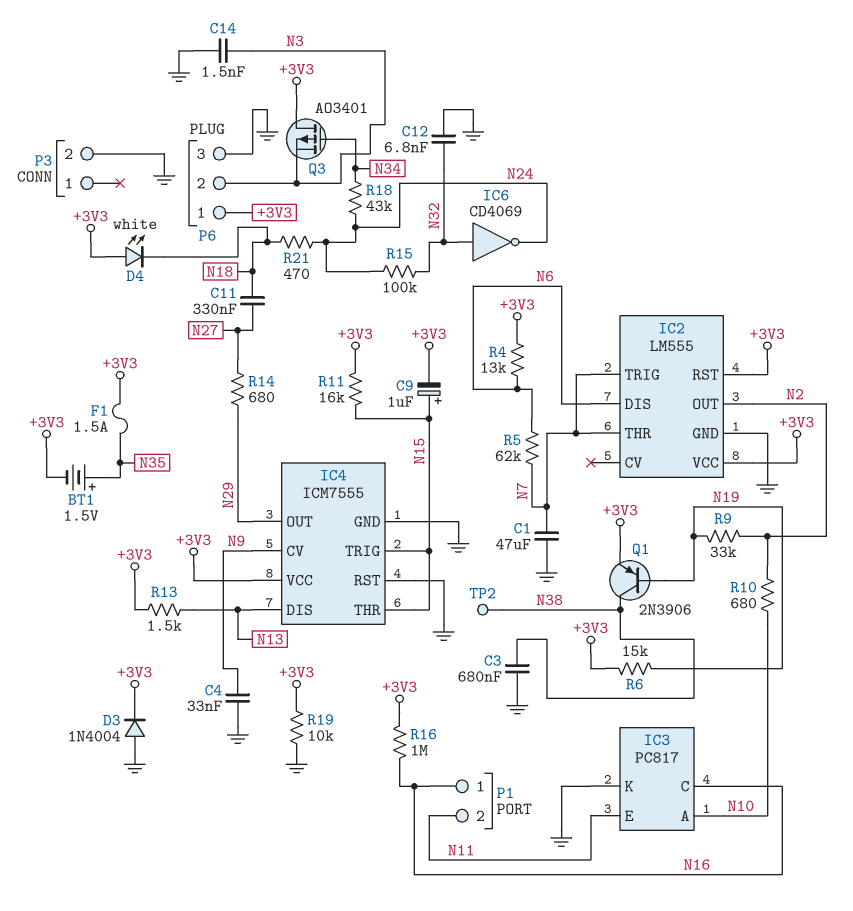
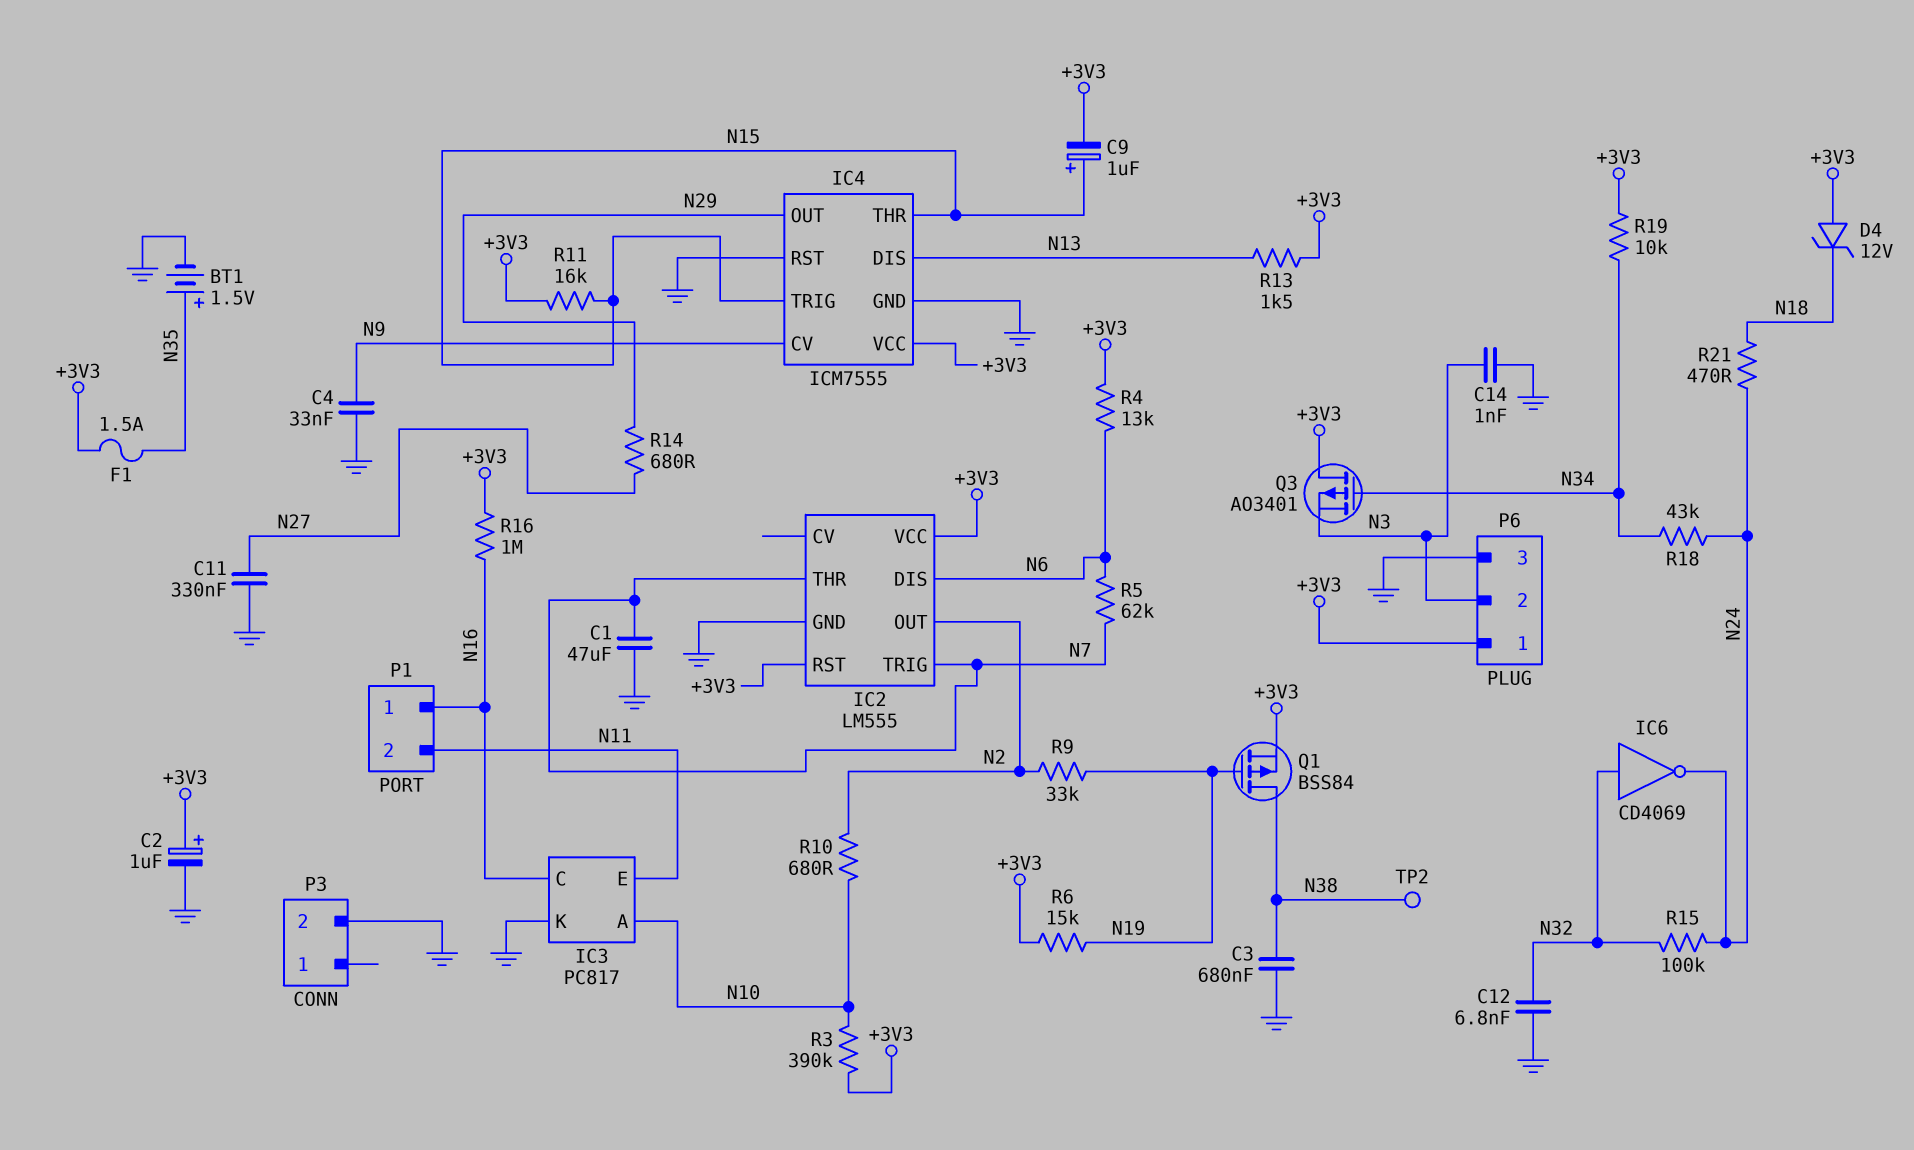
BT1: 1.5V (plus N35, minus +3V3) -> 1.5V (plus N35, minus GND)
C2: none -> 1uF (plus +3V3, minus GND)
C11: 330nF (N18, N27) -> 330nF (GND, N27)
C14: 1.5nF (GND, N3) -> 1nF (GND, N3)
D3: diode 1N4004 (A GND, K +3V3) -> none
D4: LED white (A +3V3, K N18) -> zener 12V (A +3V3, K N18)
Q1: PNP 2N3906 (B N19, C N38, E +3V3) -> PMOS BSS84 (G N19, D N38, S +3V3)
R3: none -> 390k (+3V3, N10)
R19: 10k (+3V3, GND) -> 10k (+3V3, N34)

